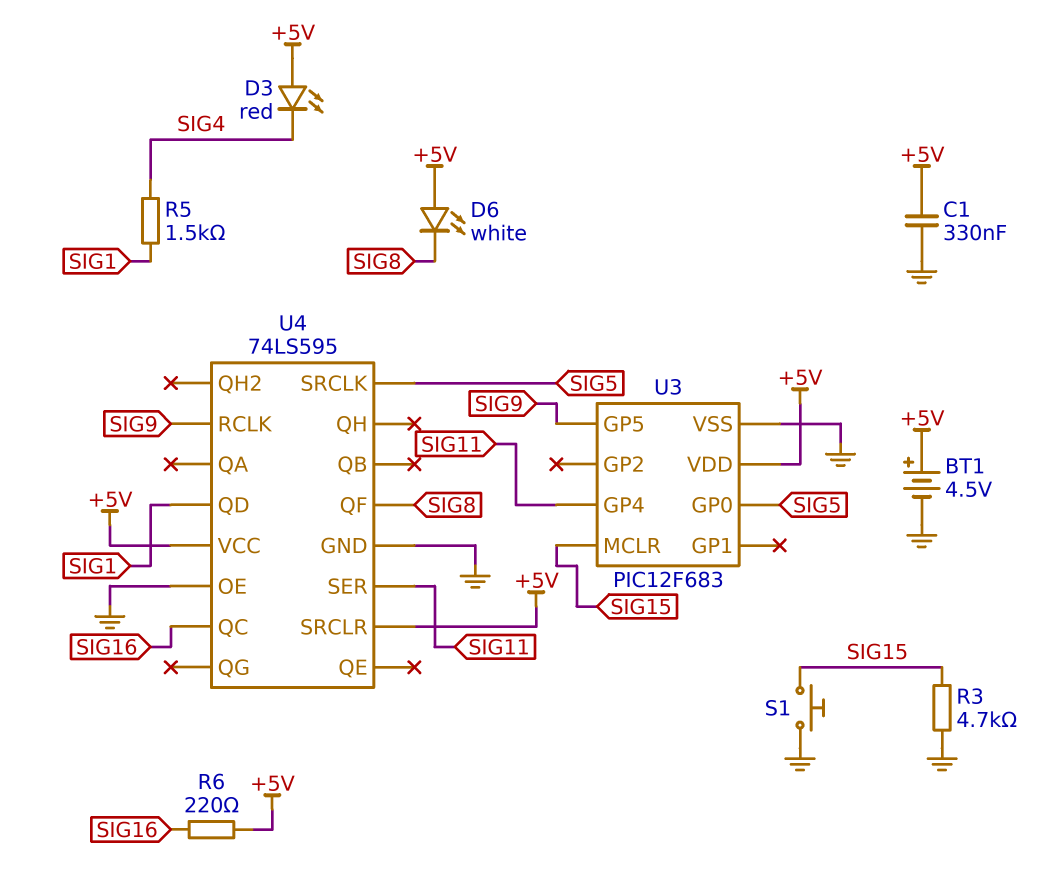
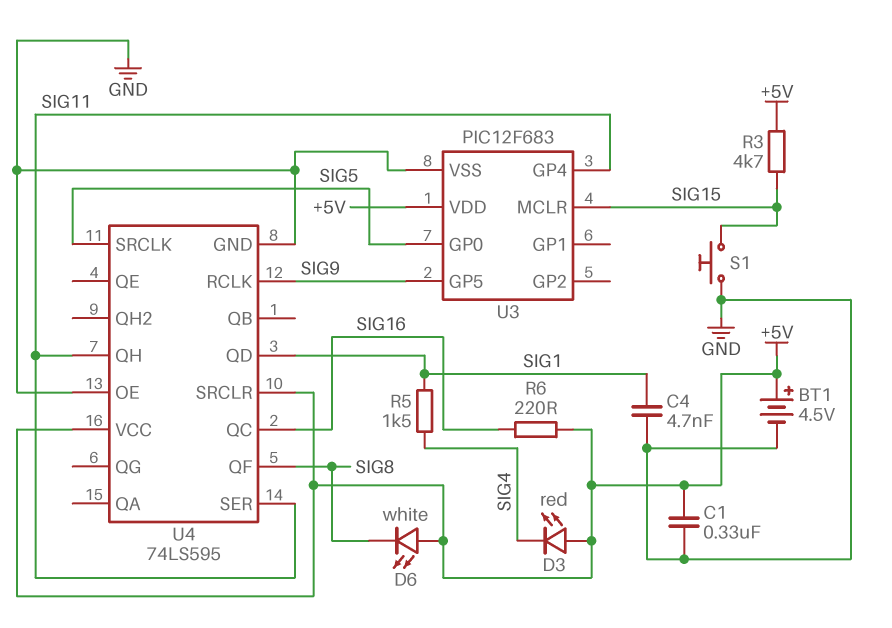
C4: none -> 4.7nF (GND, SIG1)
R3: 4.7k (GND, SIG15) -> 4.7k (+5V, SIG15)
U4 pin QH: none -> SIG11

